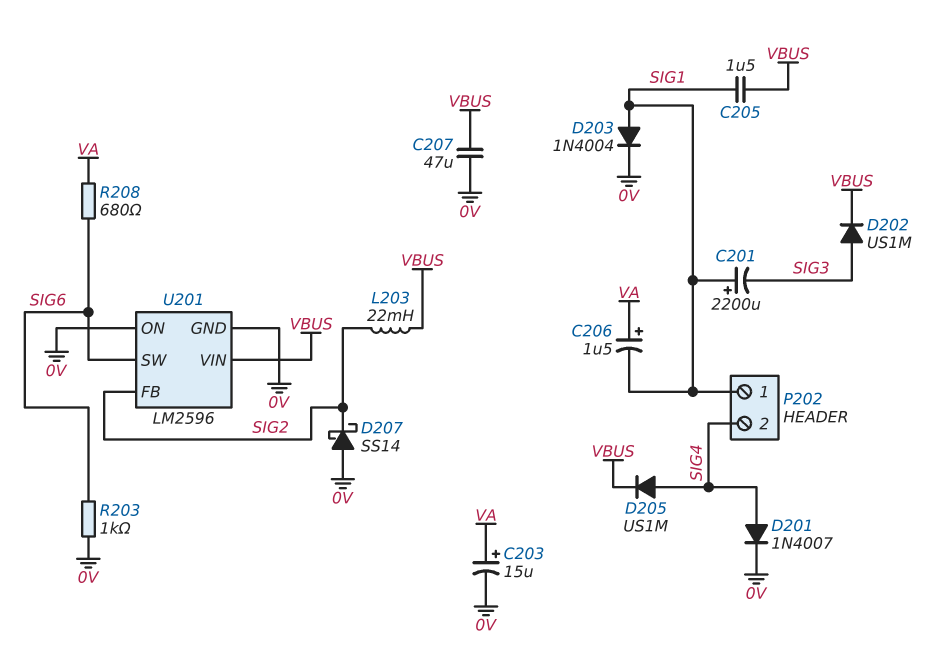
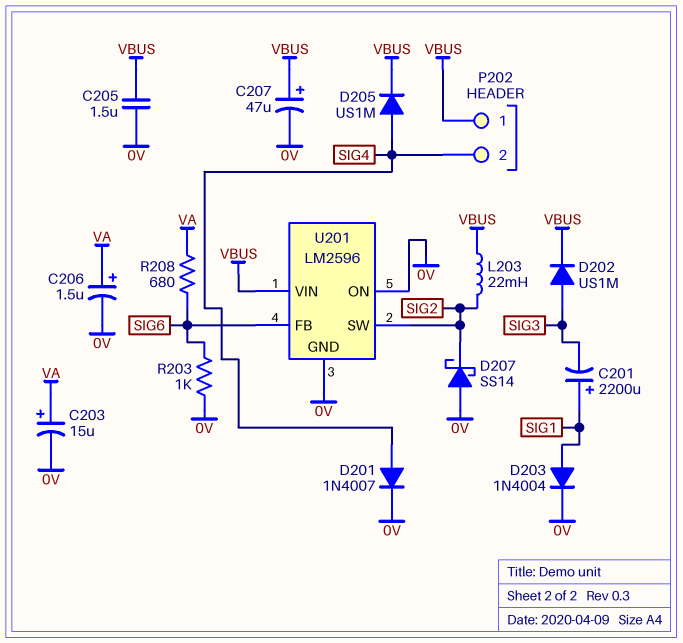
C205: 1.5uF (SIG1, VBUS) -> 1.5uF (0V, VBUS)
C206: 1.5uF (plus VA, minus SIG1) -> 1.5uF (plus VA, minus 0V)
C207: 47uF (0V, VBUS) -> 47uF (plus VBUS, minus 0V)
P202 pin 1: SIG1 -> VBUS
U201 pin FB: SIG2 -> SIG6
U201 pin SW: SIG6 -> SIG2

